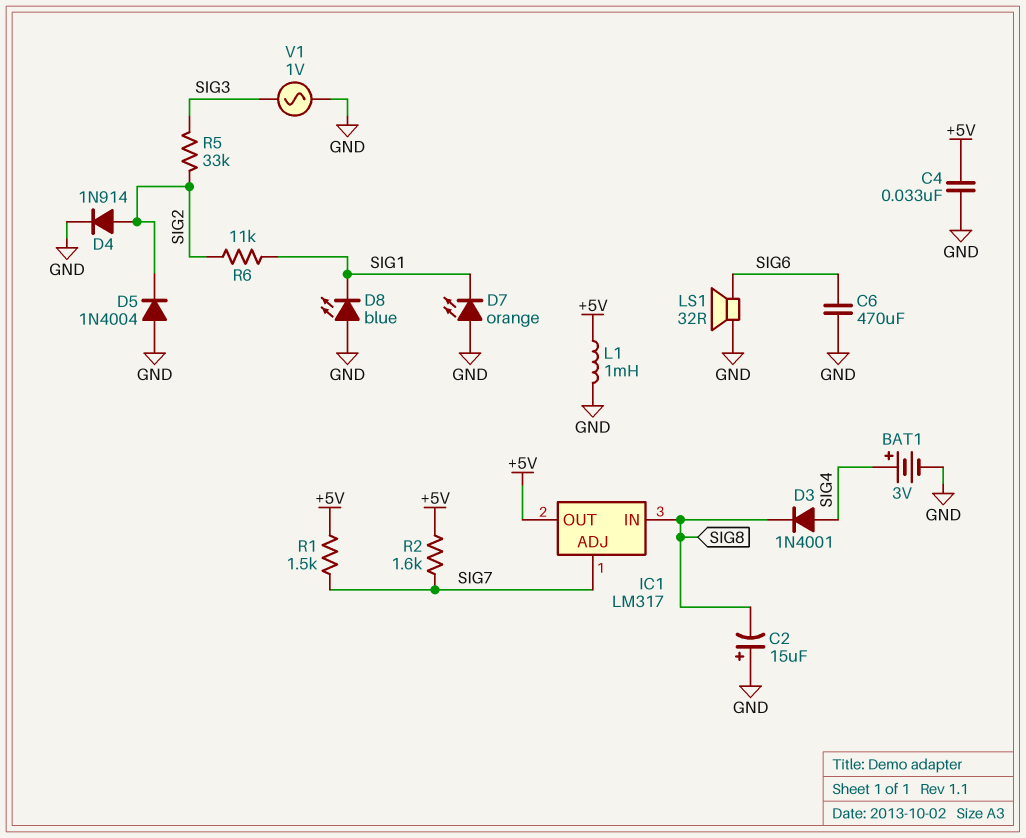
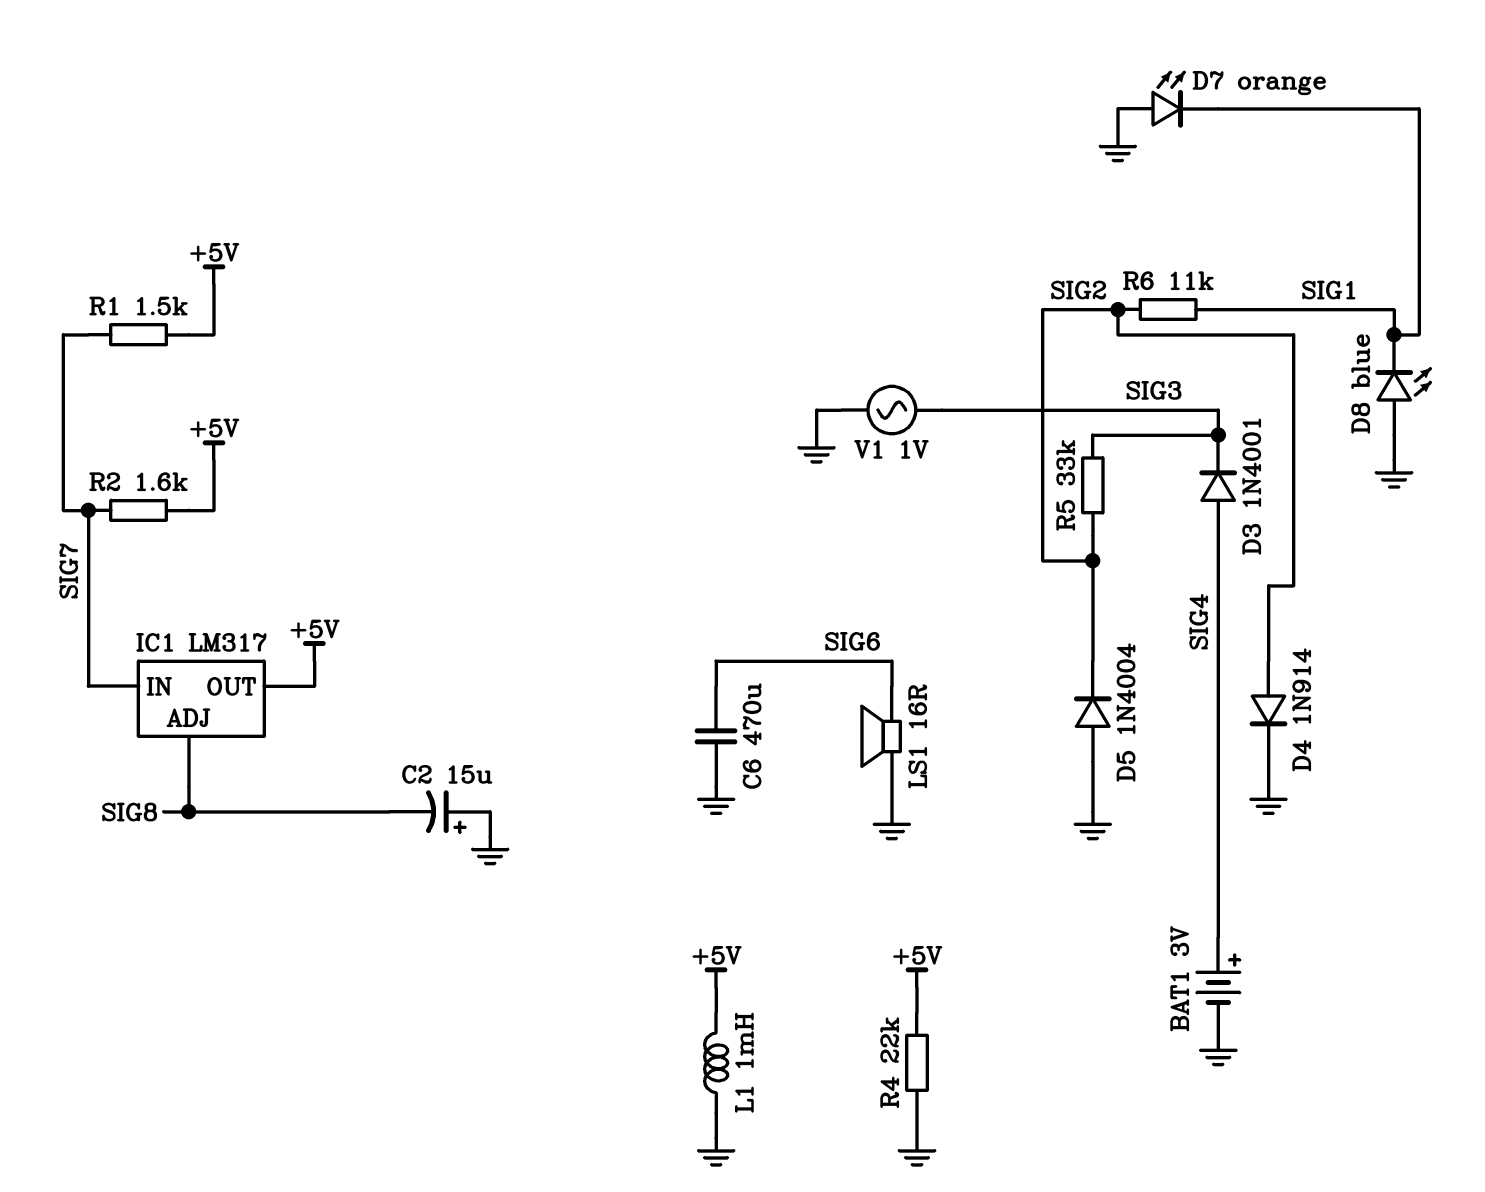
C4: 33nF (+5V, GND) -> none
D3: diode 1N4001 (A SIG4, K SIG8) -> diode 1N4001 (A SIG4, K SIG3)
IC1 pin ADJ: SIG7 -> SIG8
IC1 pin IN: SIG8 -> SIG7
LS1: speaker 32R (GND, SIG6) -> speaker 16R (GND, SIG6)
R4: none -> 22k (+5V, GND)

